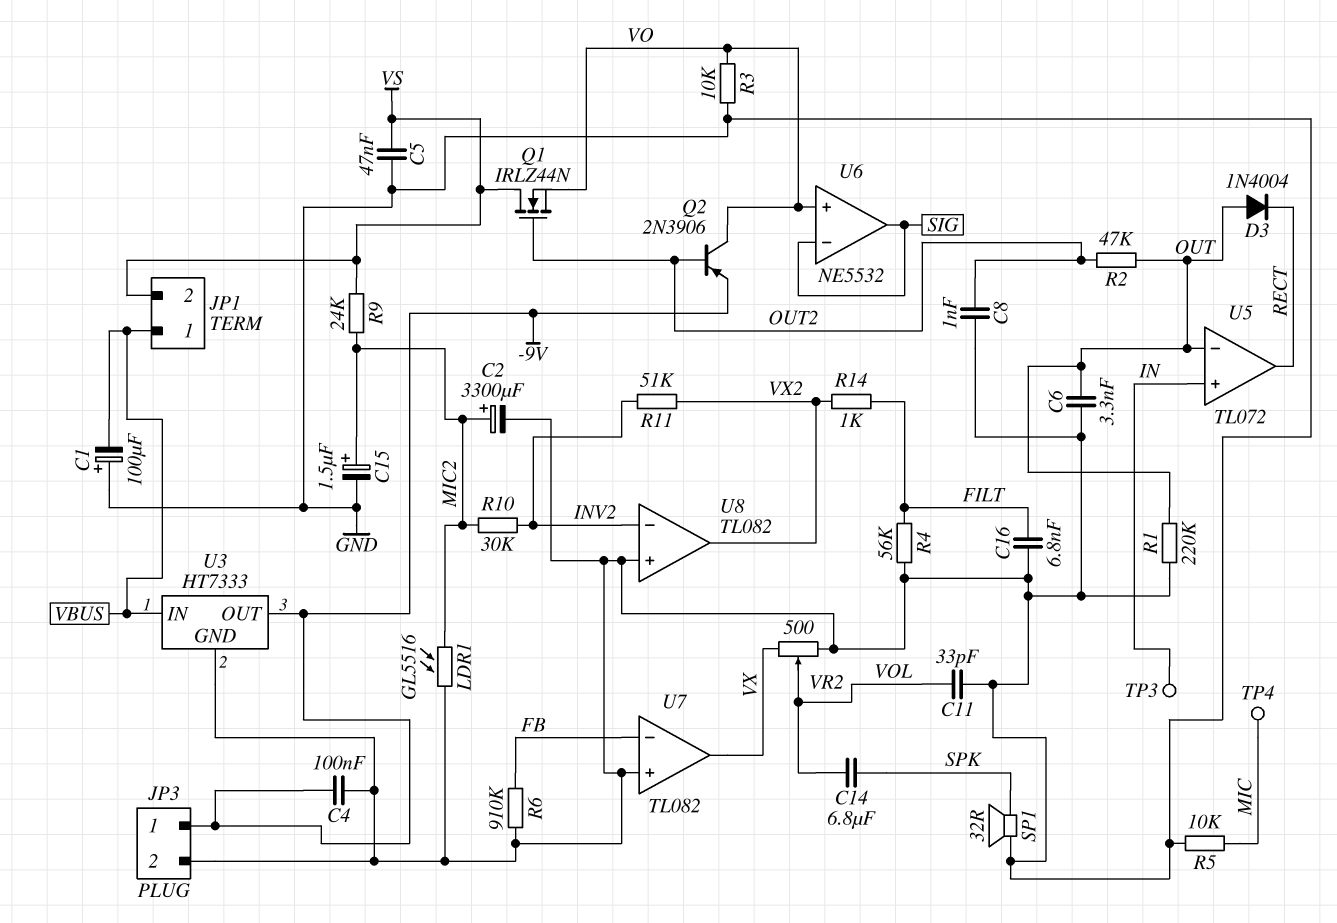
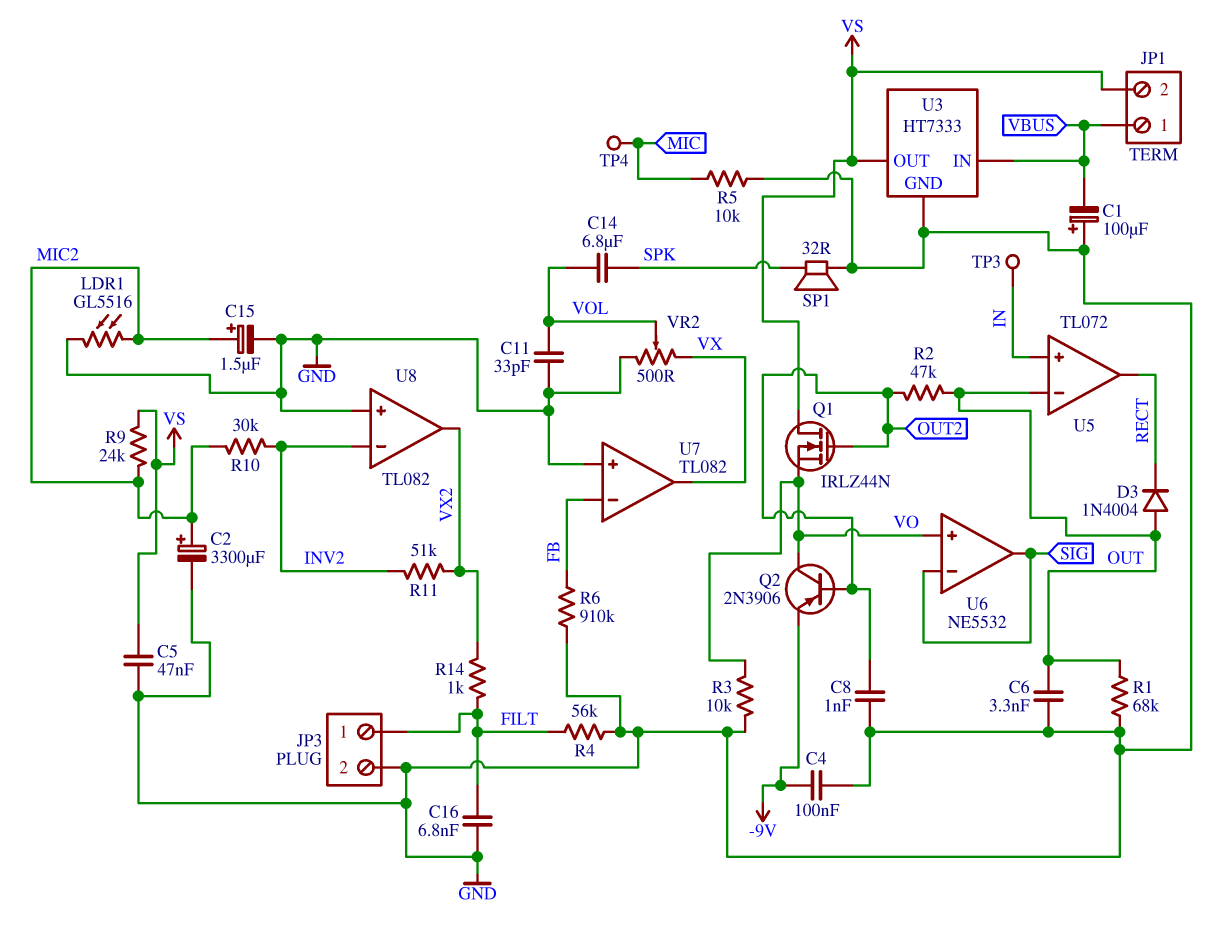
JP3 pin 1: -9V -> FILT
R1: 220k (GND, OUT) -> 68k (GND, OUT)
U3 pin OUT: -9V -> VS

